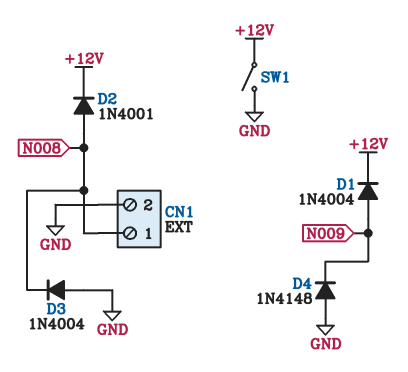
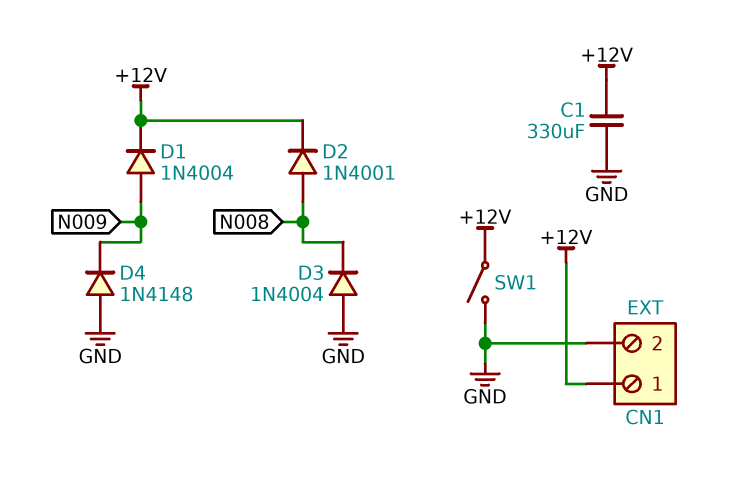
C1: none -> 330uF (+12V, GND)
CN1 pin 1: N008 -> +12V

